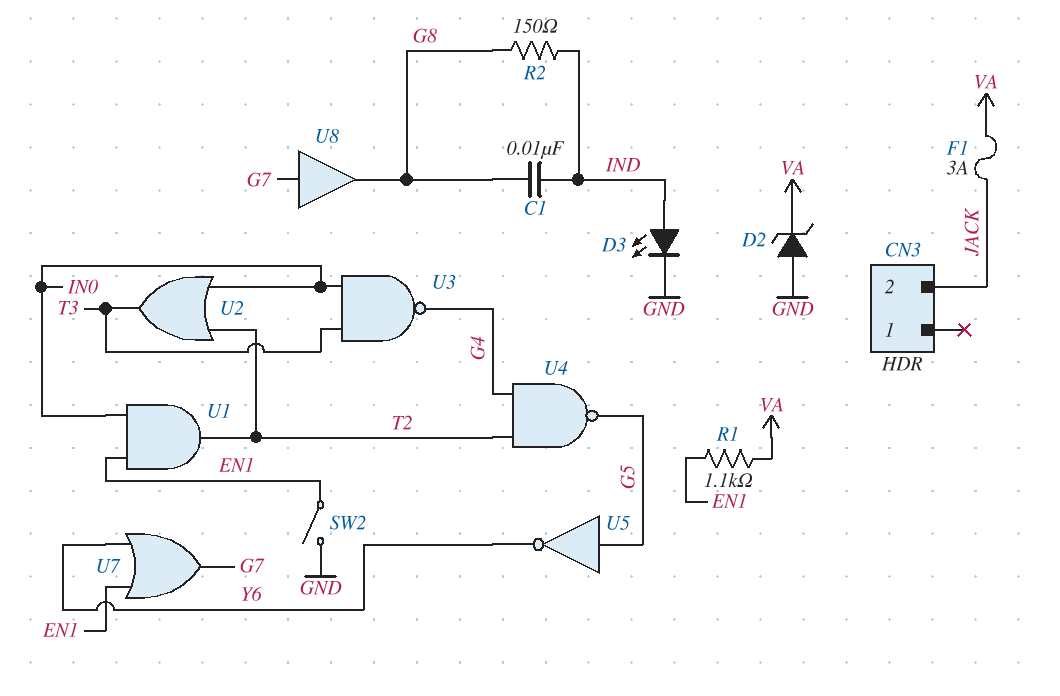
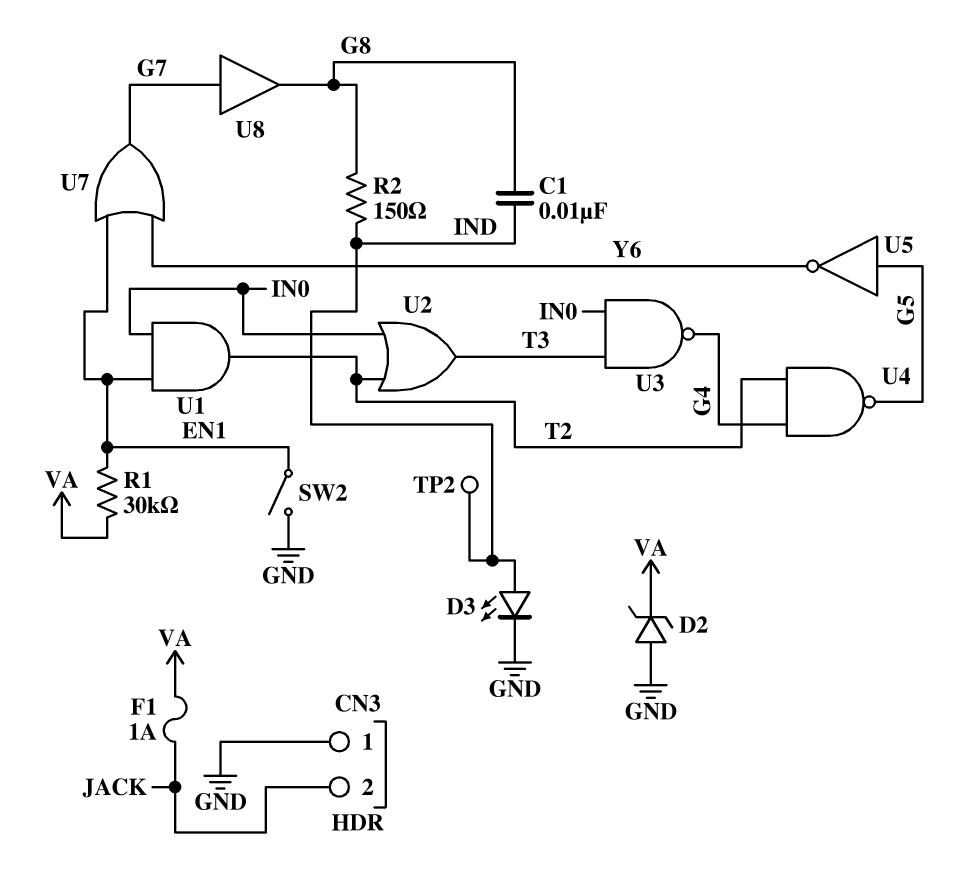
CN3 pin 1: none -> GND
F1: 3A (JACK, VA) -> 1A (JACK, VA)
R1: 1.1k (EN1, VA) -> 30k (EN1, VA)
TP2: none -> test point (IND)

